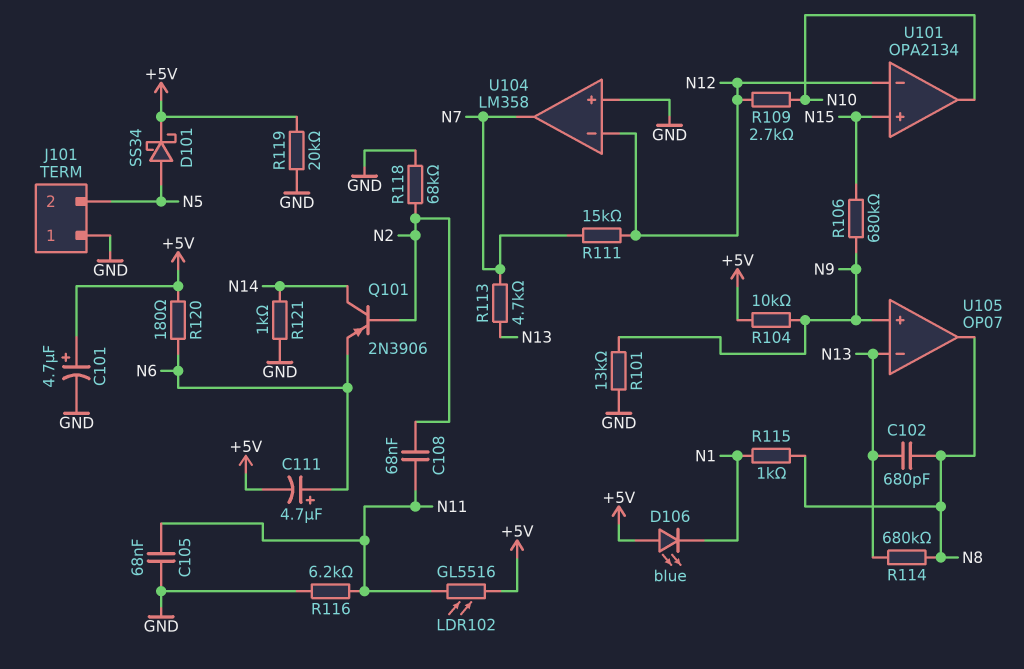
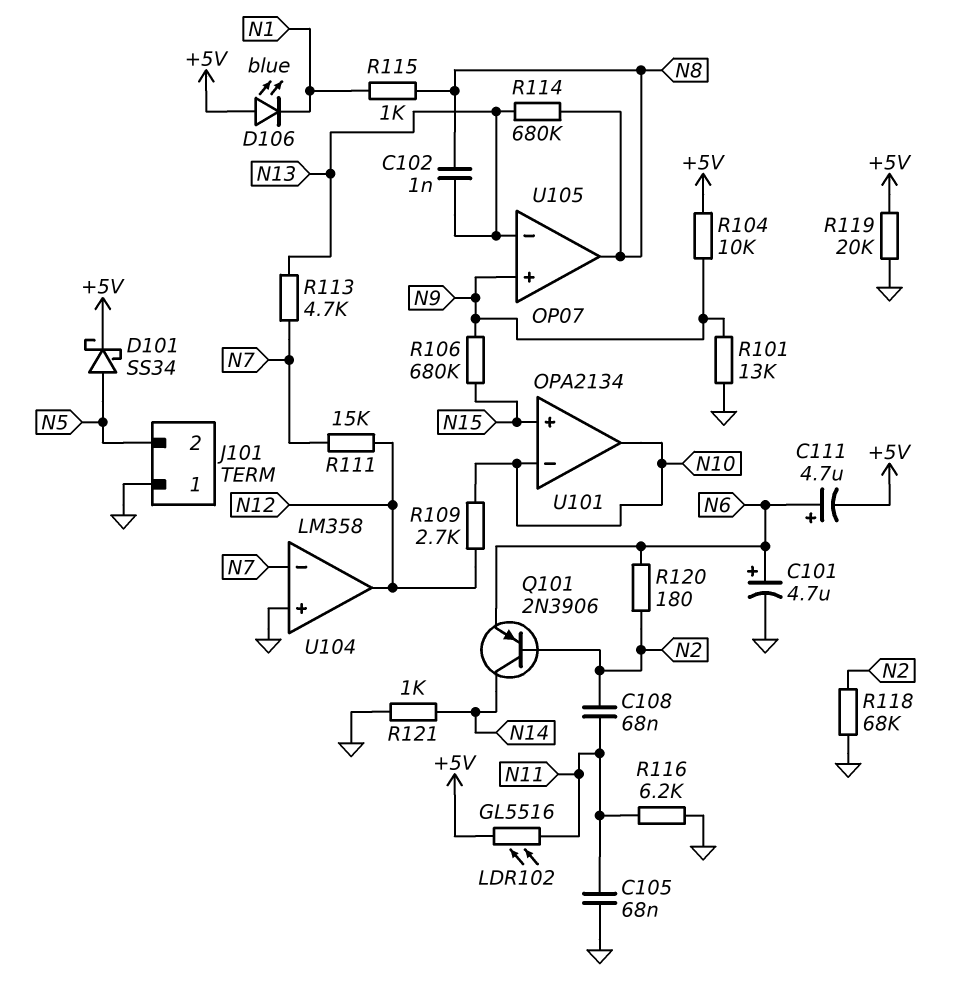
C101: 4.7uF (plus +5V, minus GND) -> 4.7uF (plus N6, minus GND)
C102: 680pF (N8, N13) -> 1nF (N8, N13)
R120: 180 (+5V, N6) -> 180 (N2, N6)
U101 pin in-: N12 -> N10
U104 pin in-: N12 -> N7
U104 pin out: N7 -> N12

